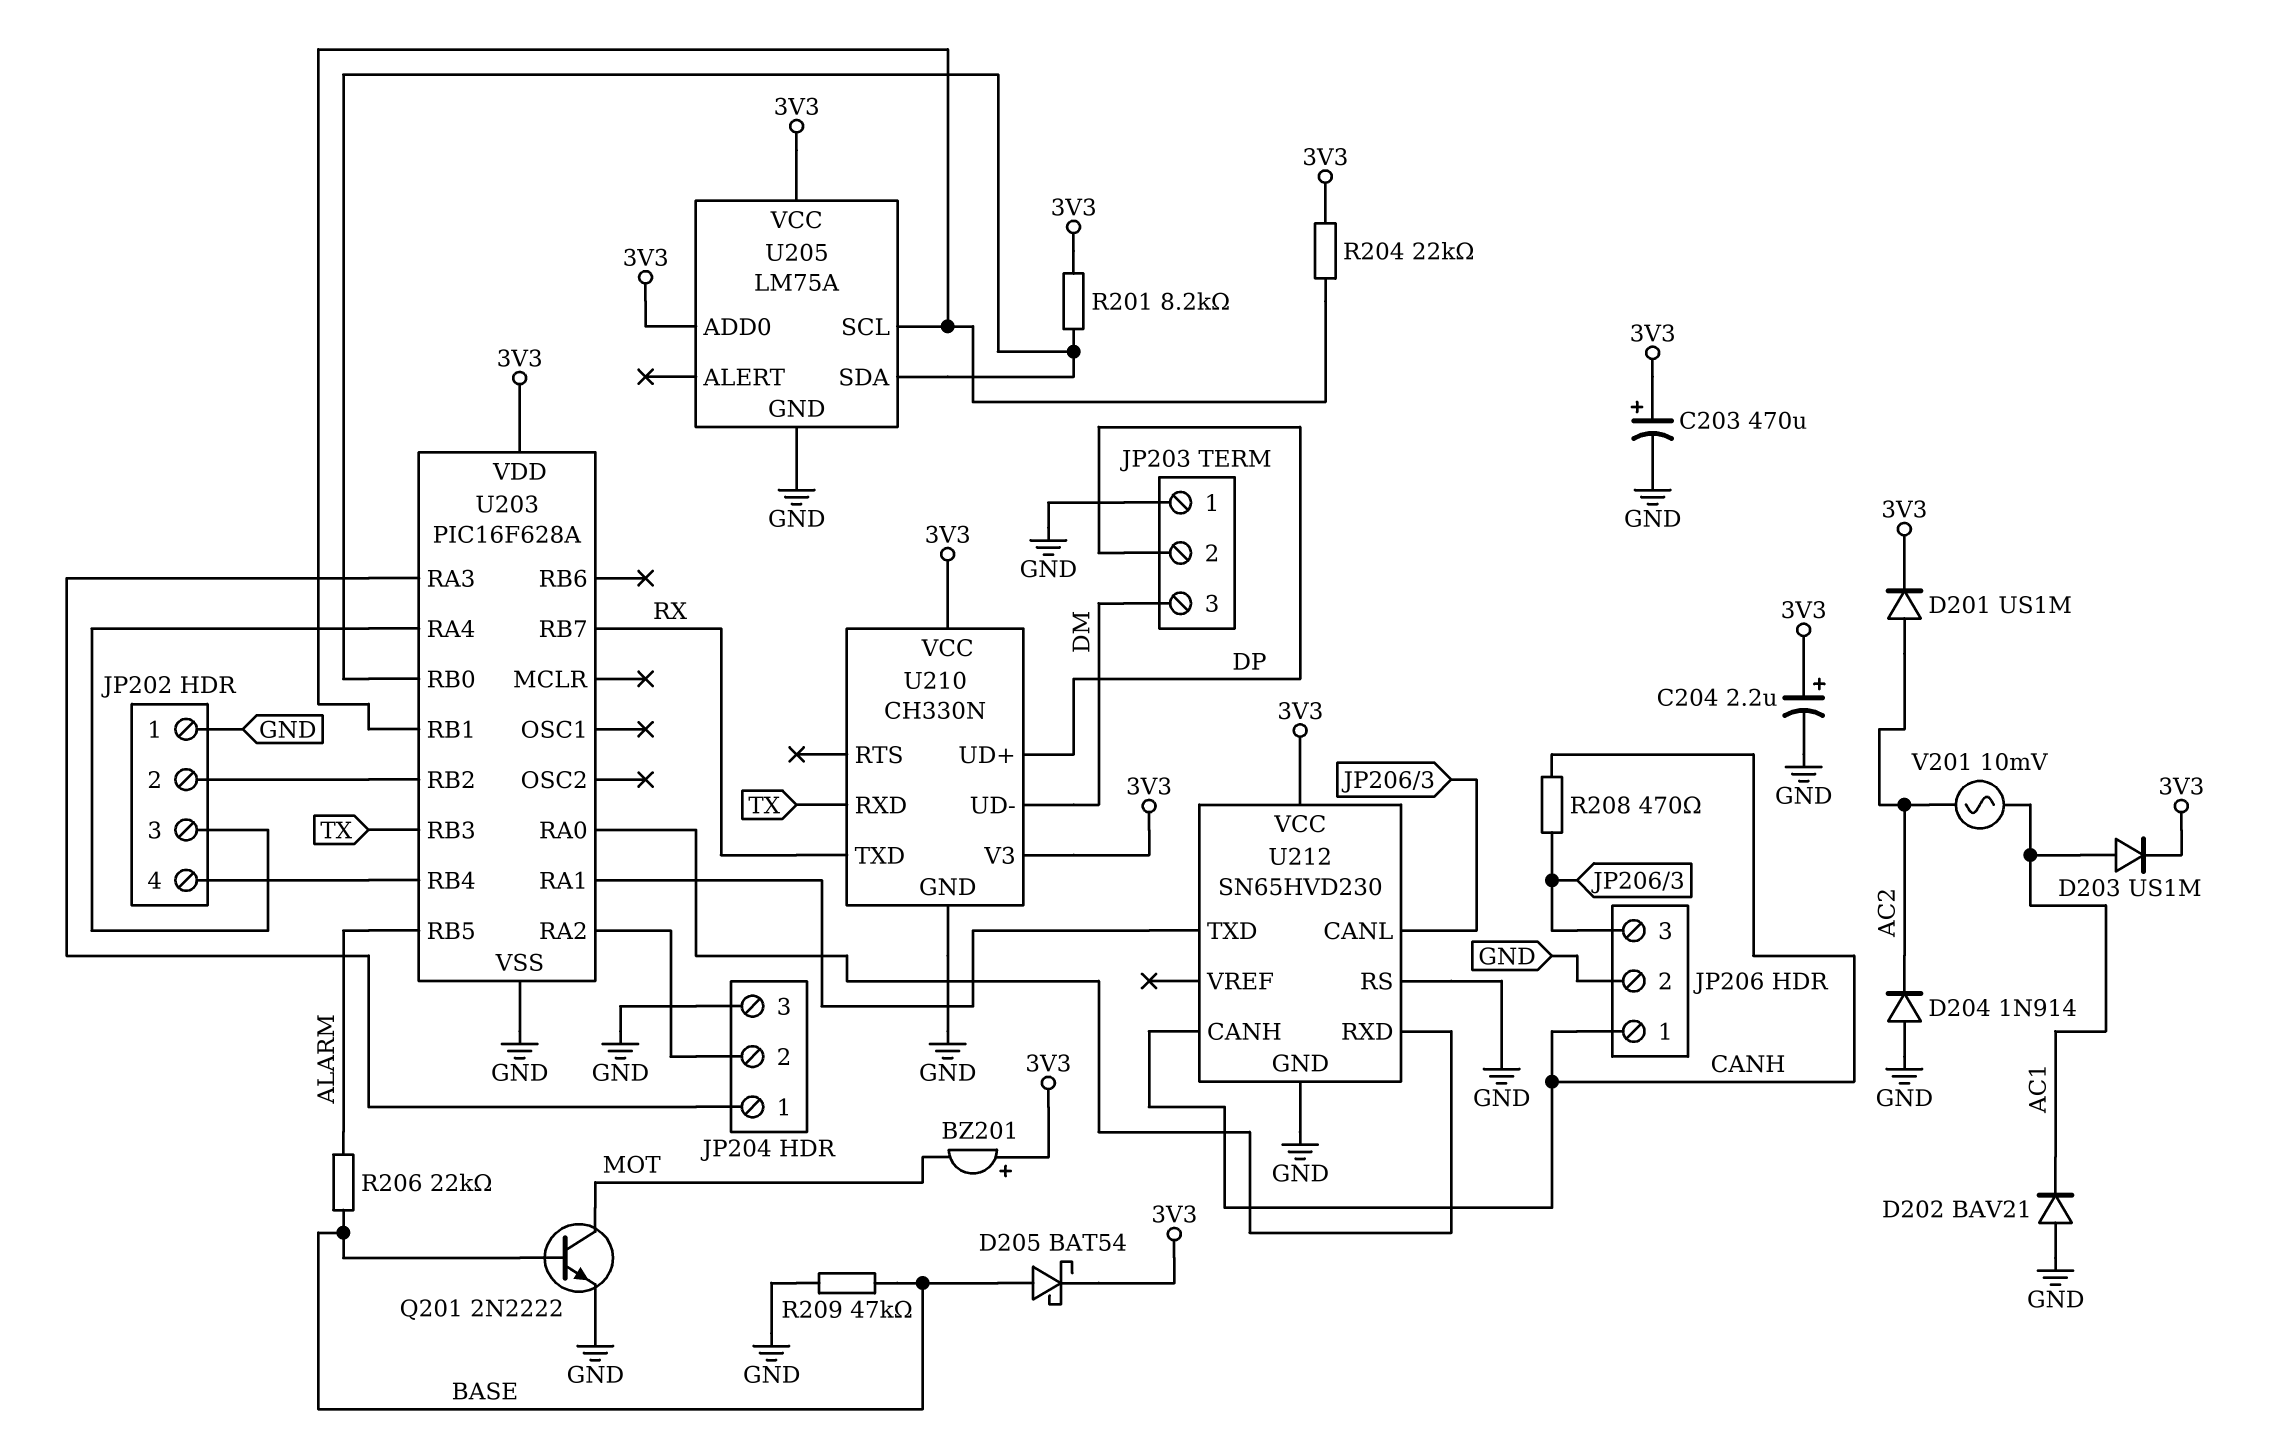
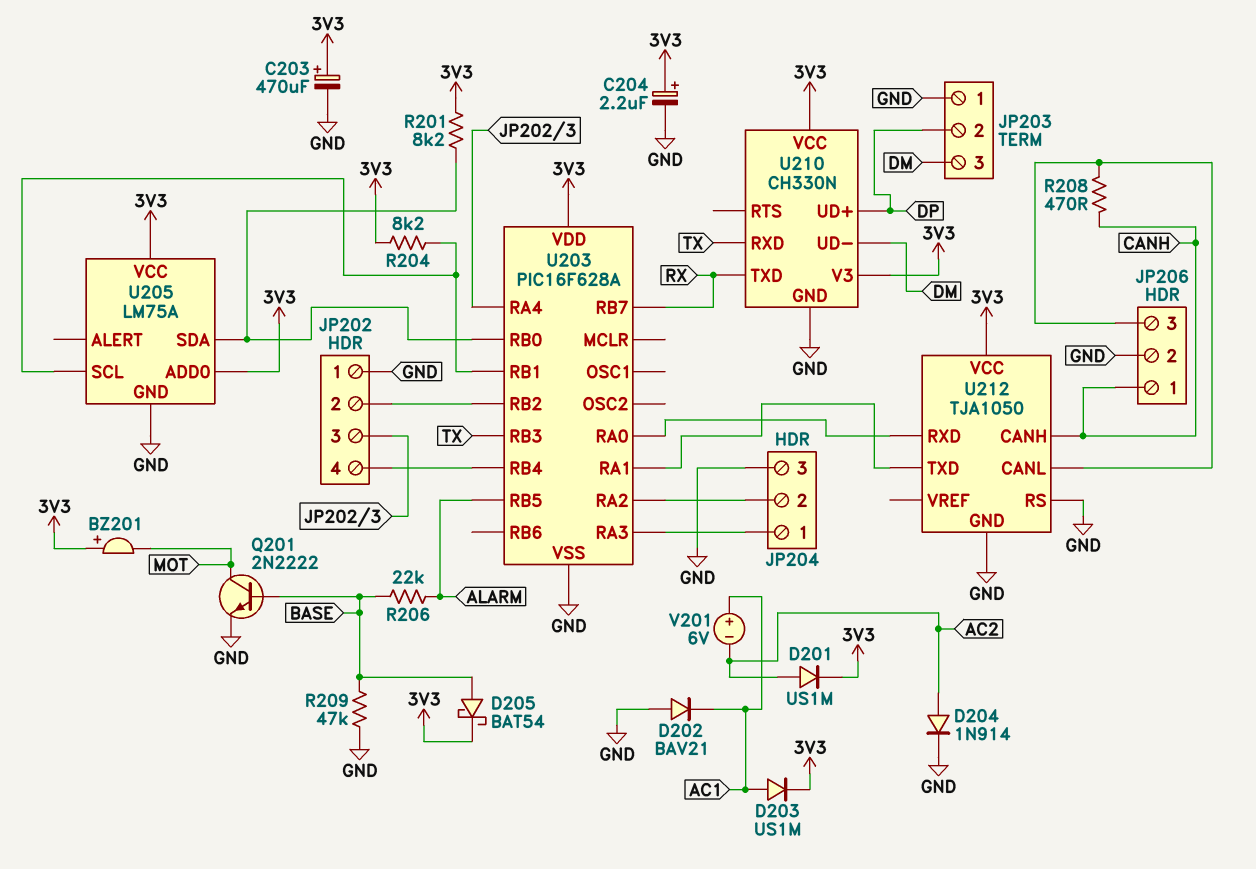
D204: diode 1N914 (A GND, K AC2) -> diode 1N914 (A AC2, K GND)
R204: 22k (3V3, U203/RB1) -> 8.2k (3V3, U203/RB1)
U212: SN65HVD230 -> TJA1050
V201: AC 10mV (AC1, AC2) -> 6V (plus AC1, minus AC2)

